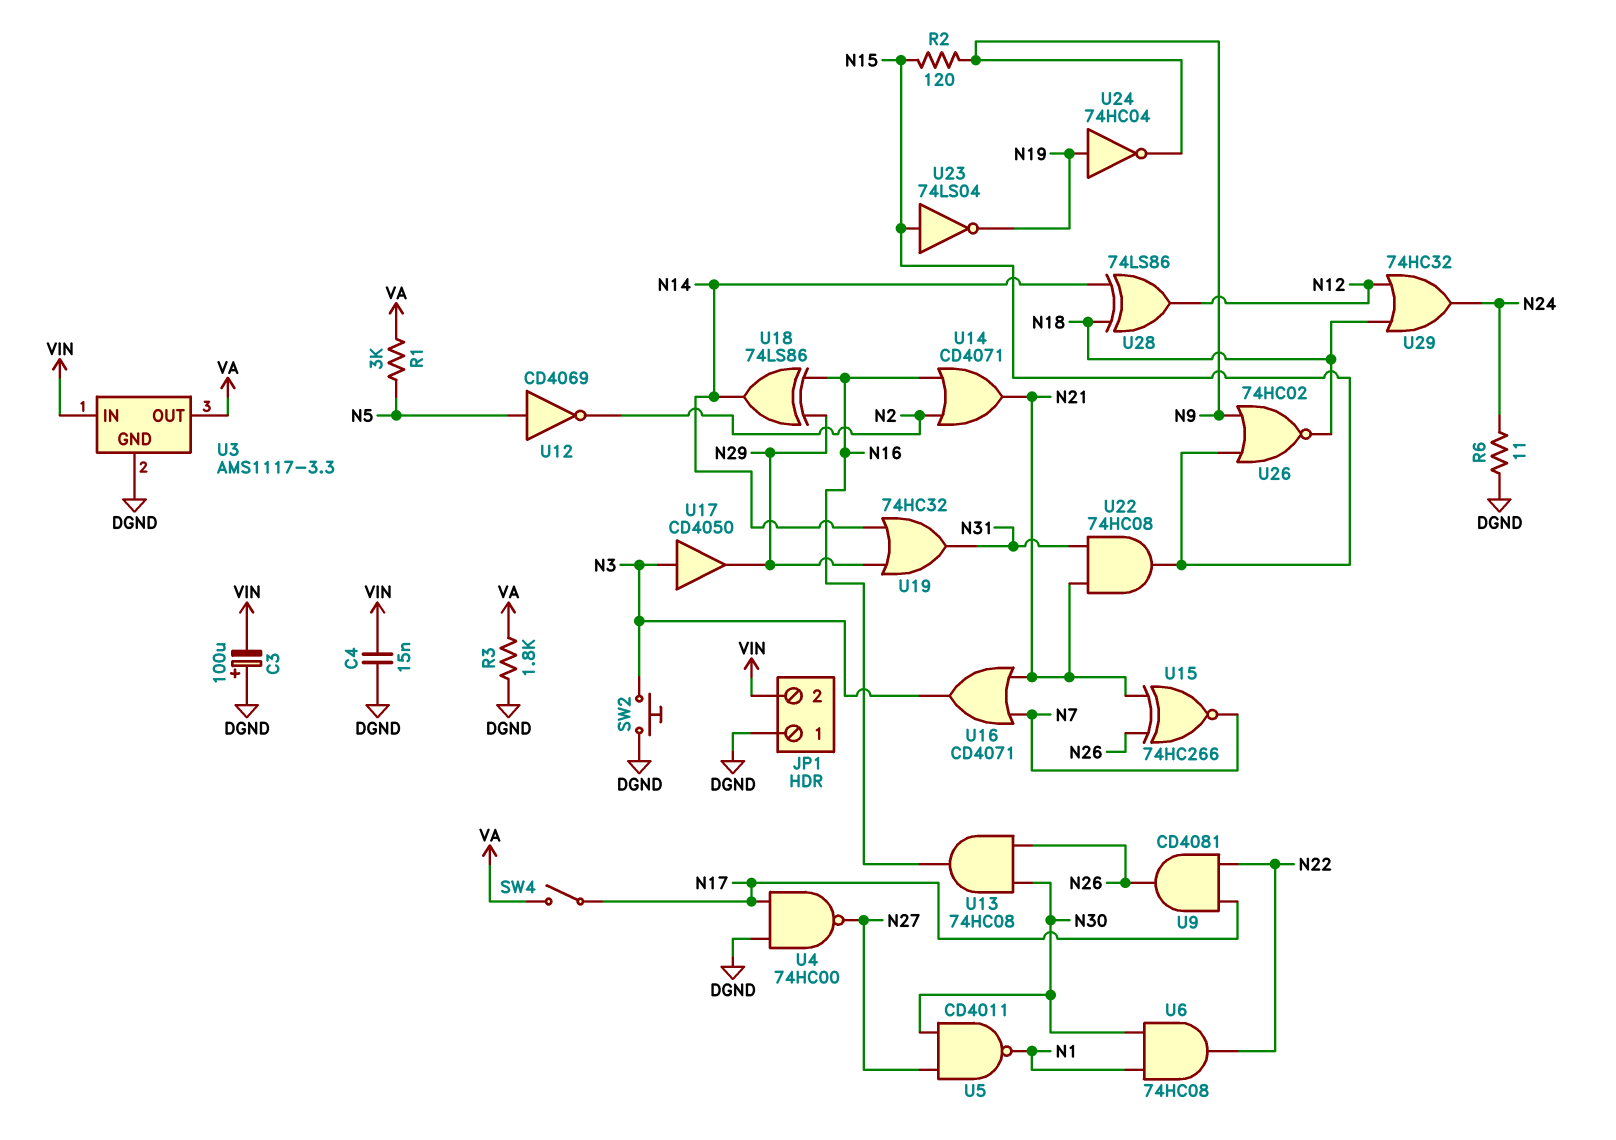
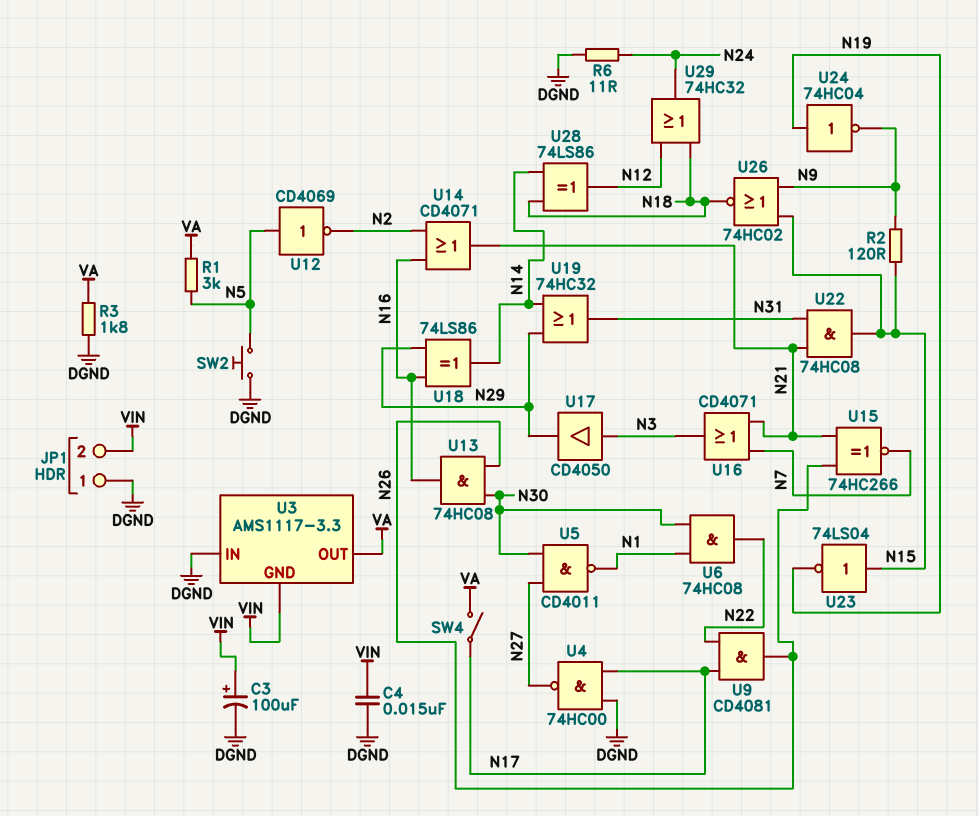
C3: 100uF (plus DGND, minus VIN) -> 100uF (plus VIN, minus DGND)
SW2: button (DGND, N3) -> button (DGND, N5)
U3 pin GND: DGND -> VIN
U3 pin IN: VIN -> DGND

